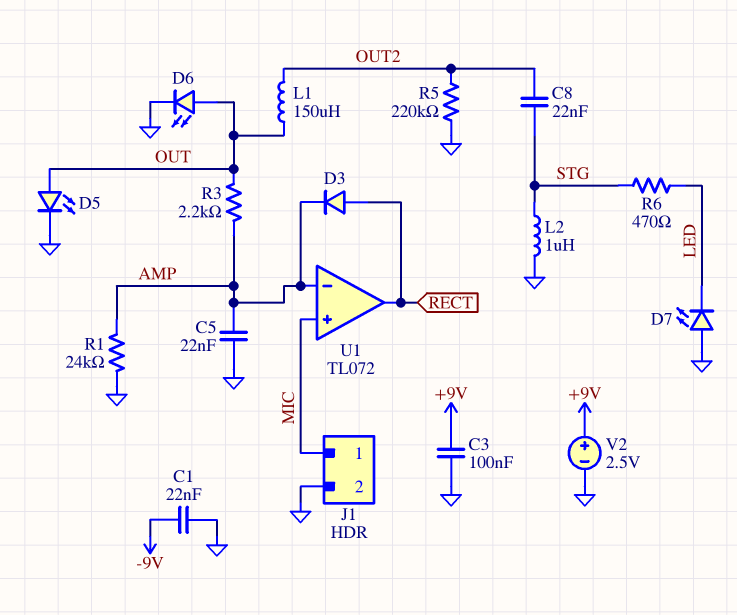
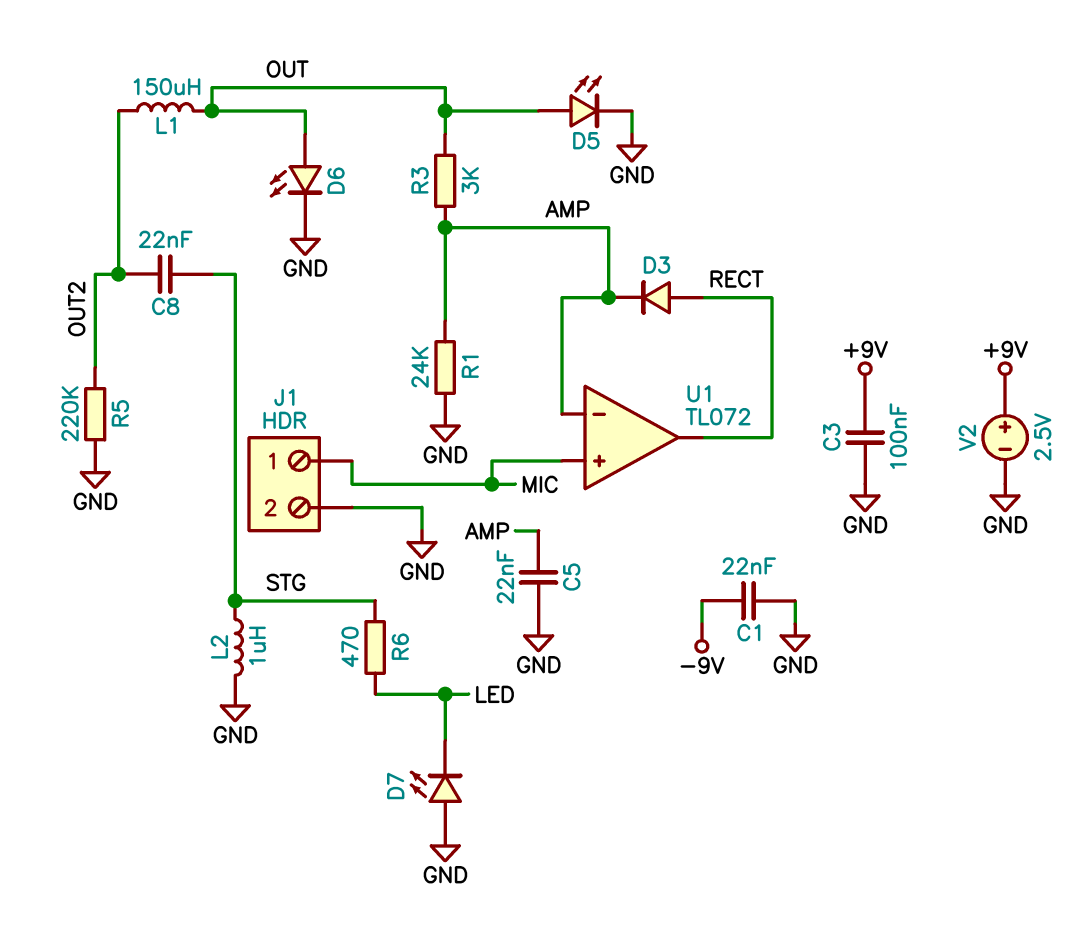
R3: 2.2k (AMP, OUT) -> 3k (AMP, OUT)

